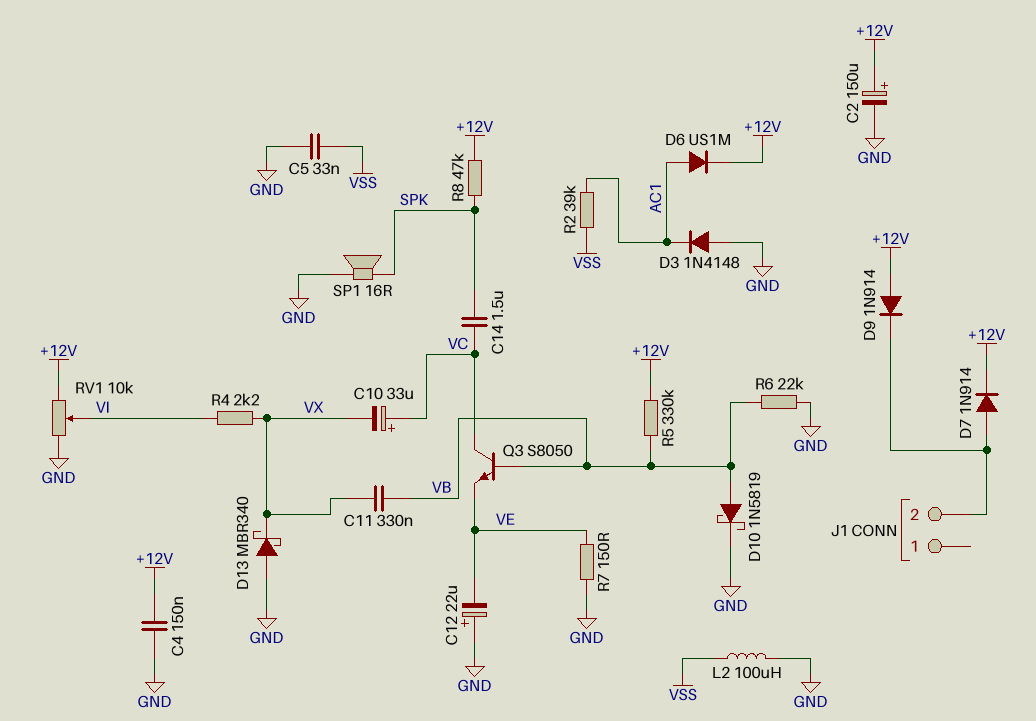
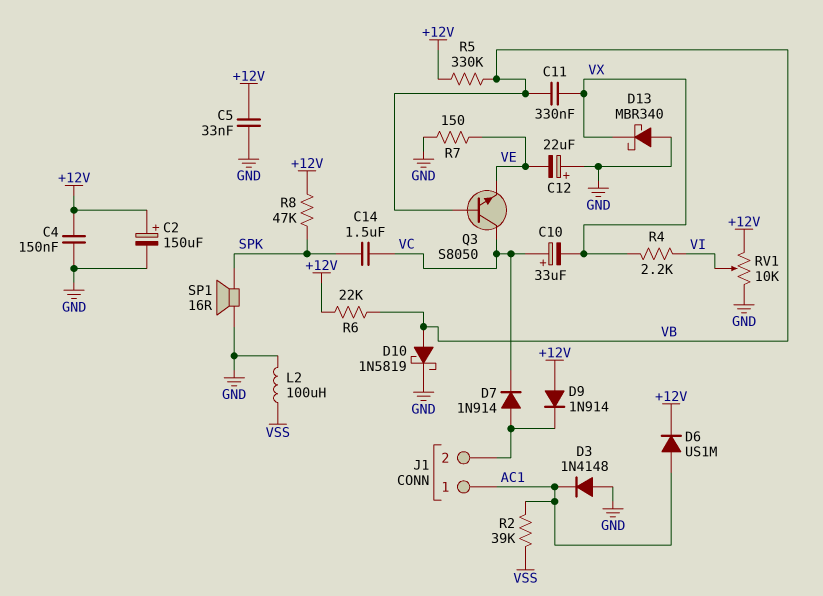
C5: 33nF (GND, VSS) -> 33nF (+12V, GND)
D7: diode 1N914 (A J1/2, K +12V) -> diode 1N914 (A J1/2, K VC)
J1 pin 1: none -> AC1
R6: 22k (GND, VB) -> 22k (+12V, VB)

